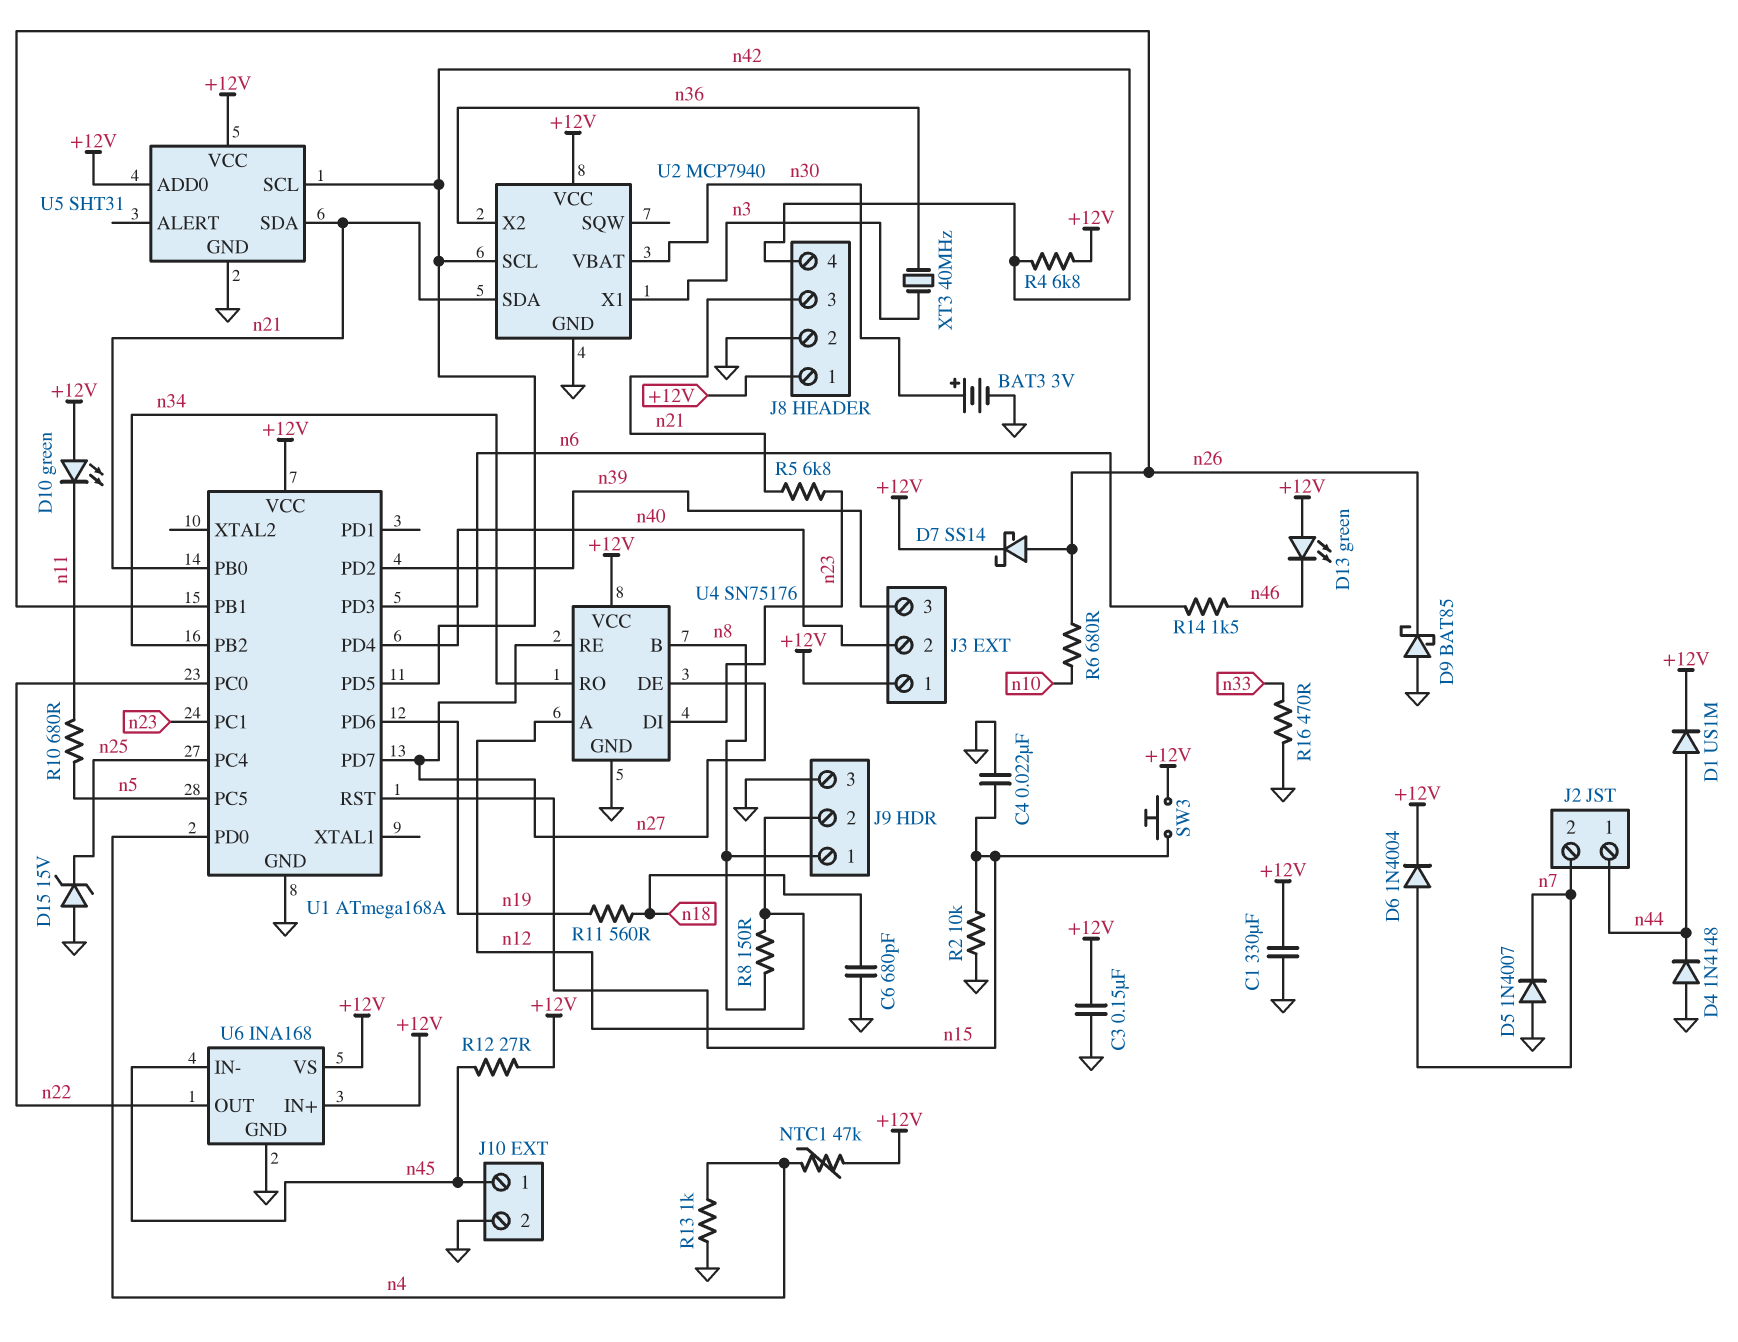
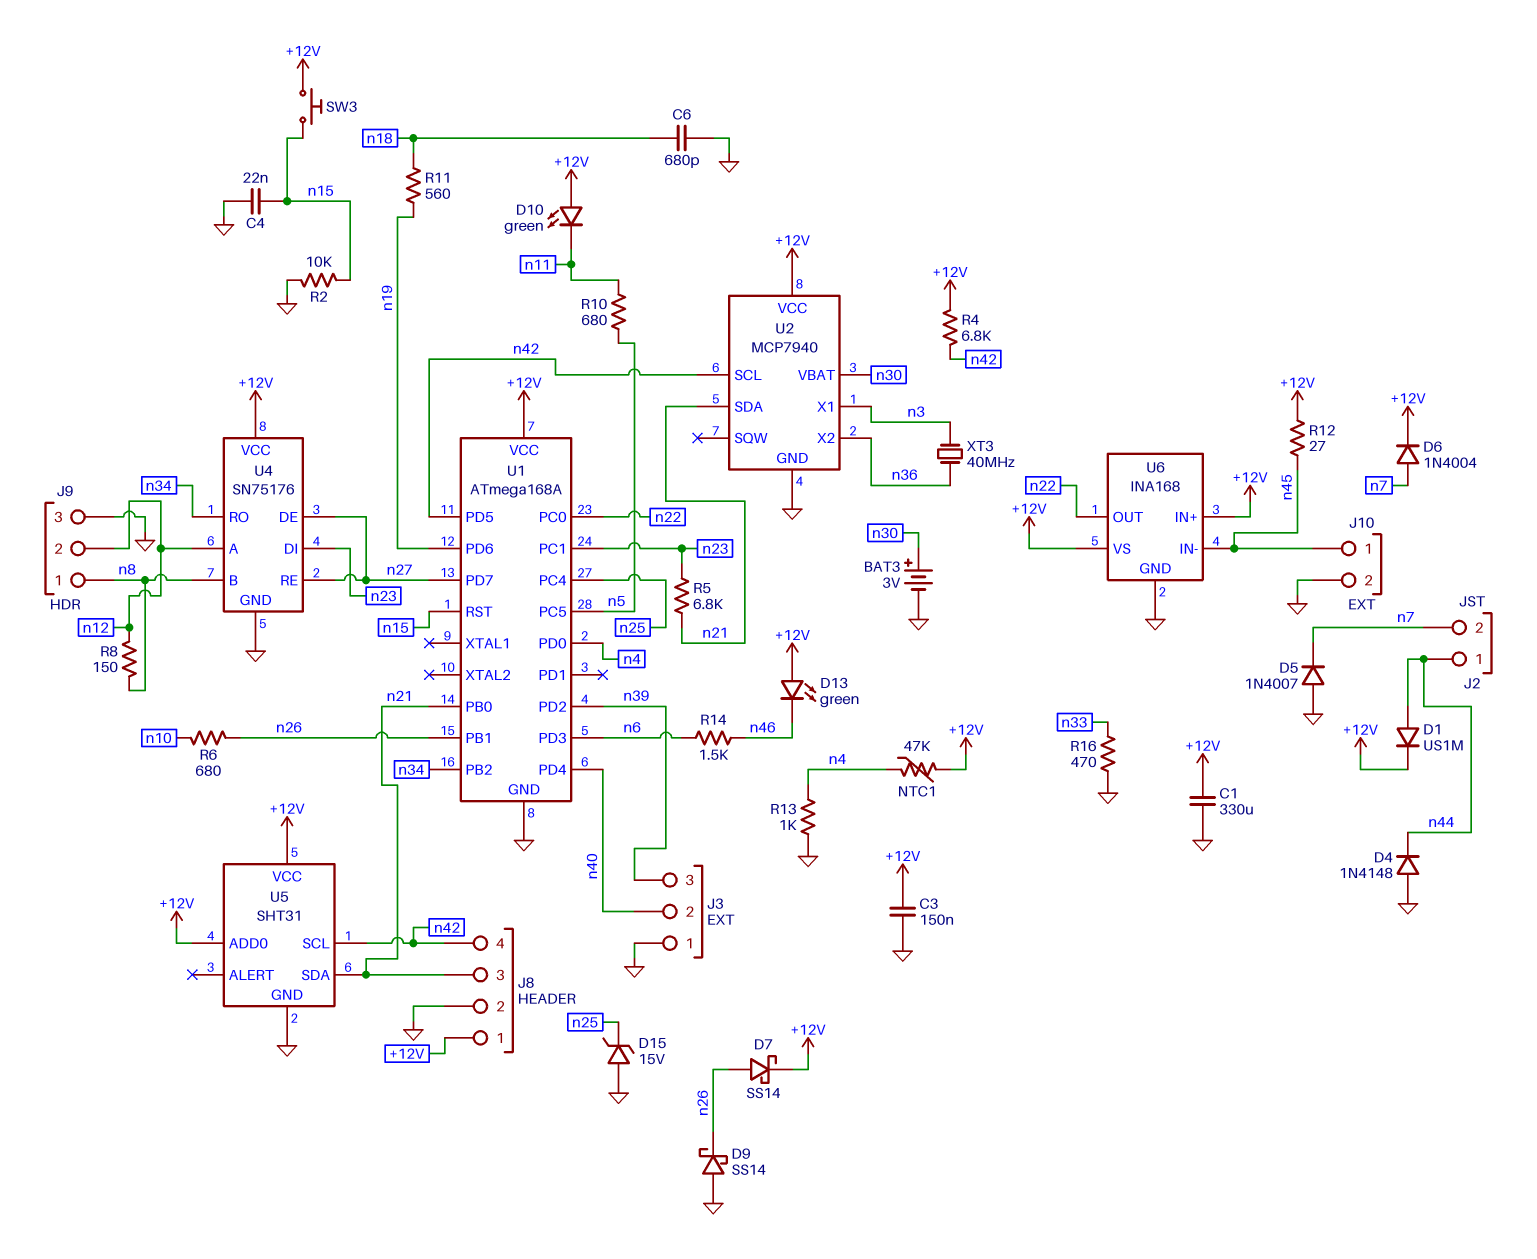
D9: schottky BAT85 (A GND, K n26) -> schottky SS14 (A GND, K n26)
J3 pin 1: +12V -> GND

